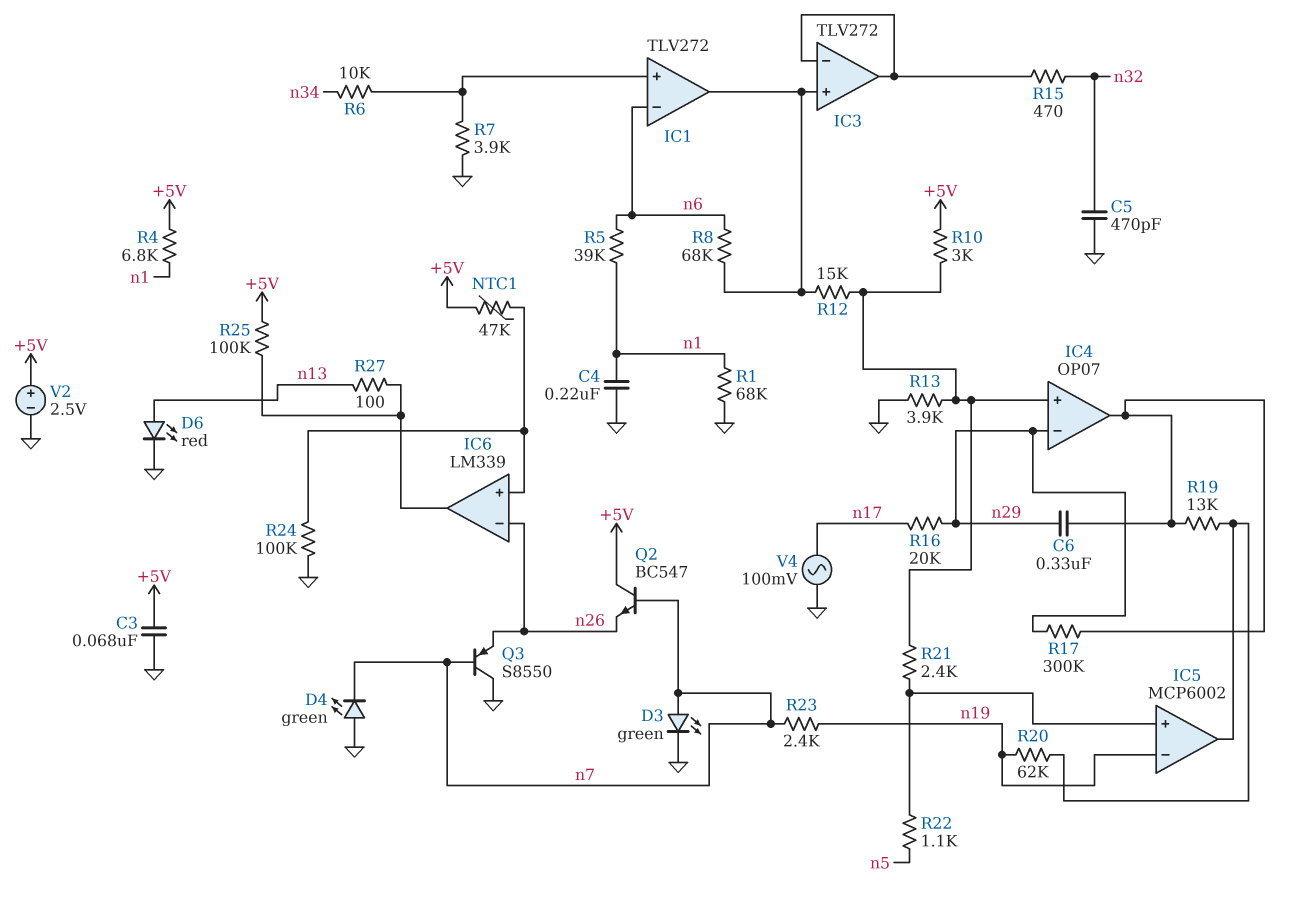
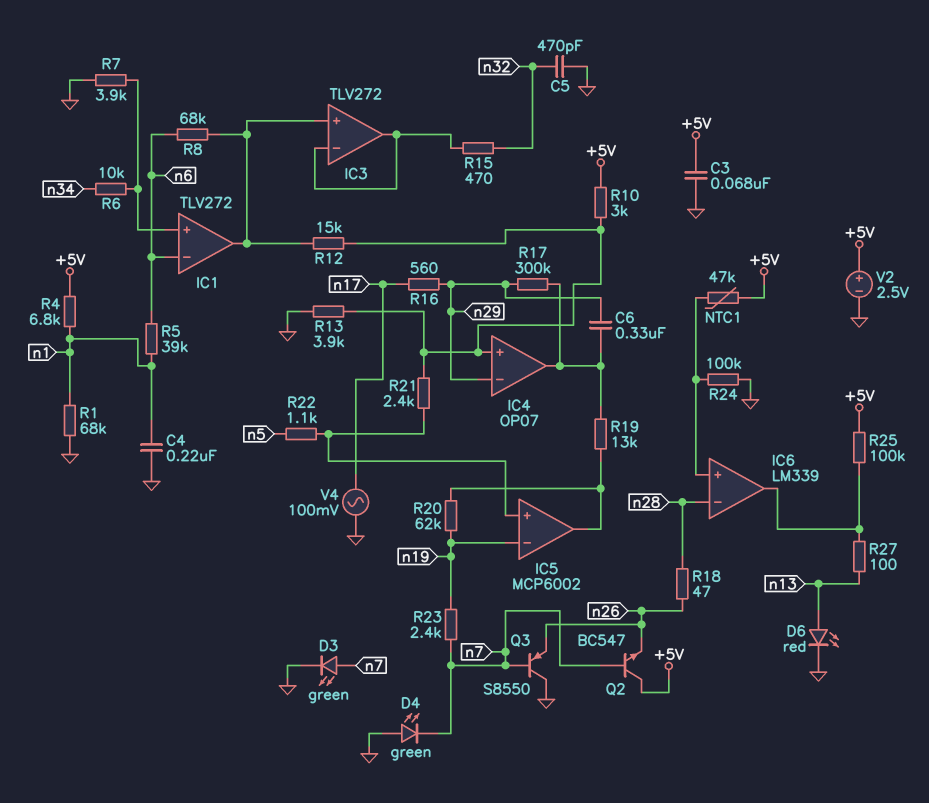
IC6 pin in-: n26 -> n28
R16: 20k (n17, n29) -> 560 (n17, n29)
R18: none -> 47 (n26, n28)

